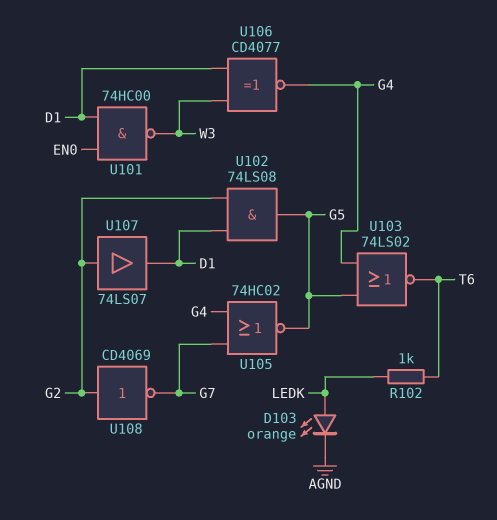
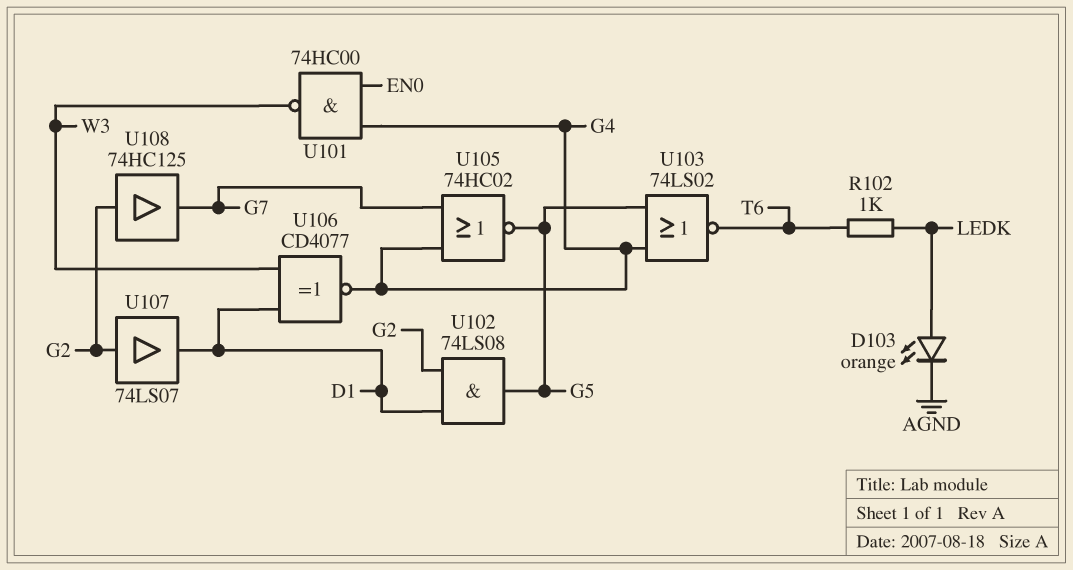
U101: NAND 74HC00 (in D1, in EN0, out W3) -> NAND 74HC00 (in EN0, in G4, out W3)
U108: NOT CD4069 (in G2, out G7) -> buffer 74HC125 (in G2, out G7)

